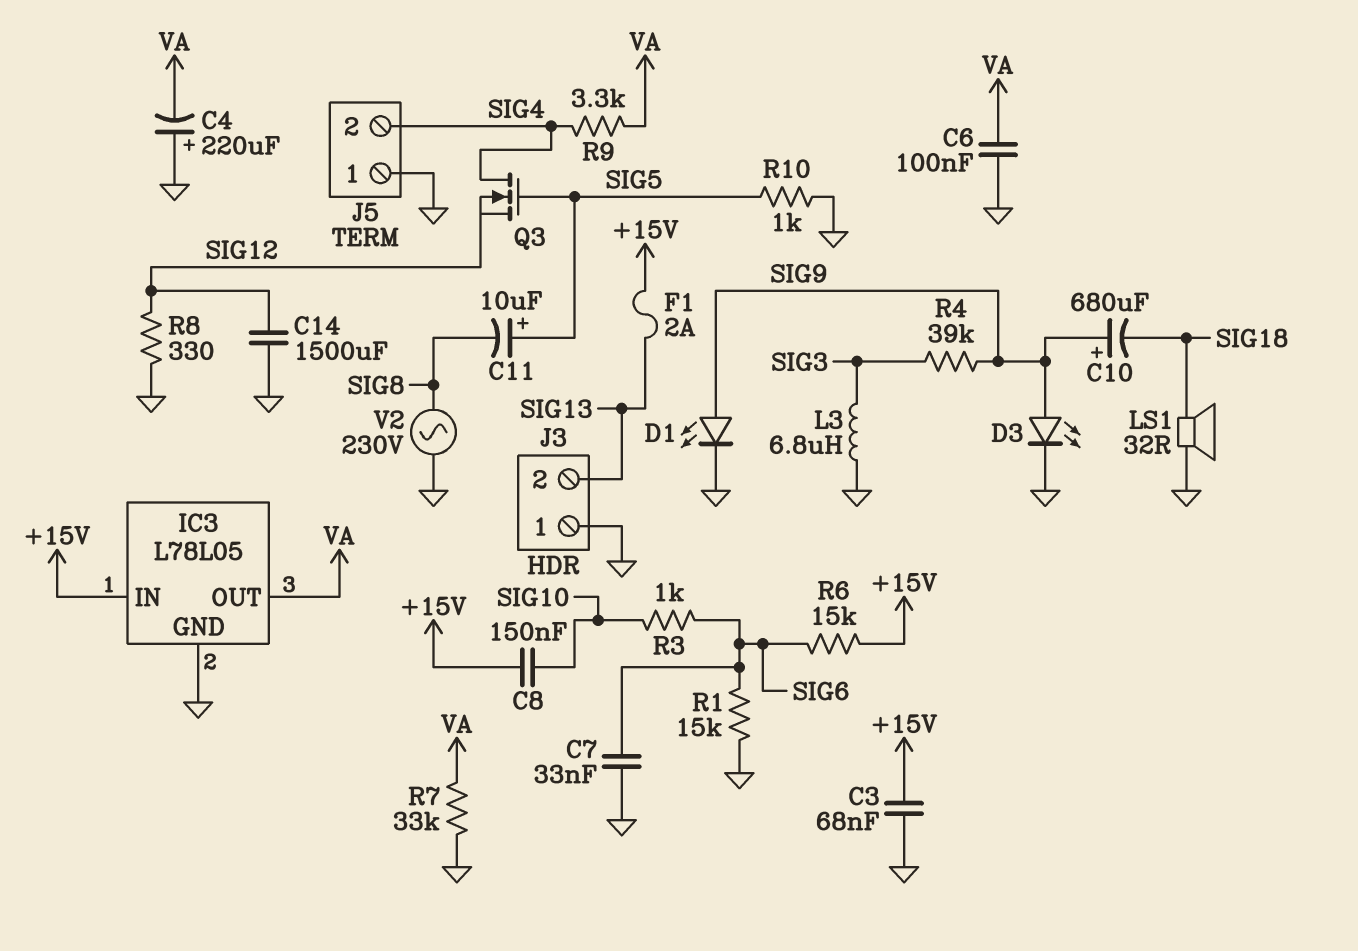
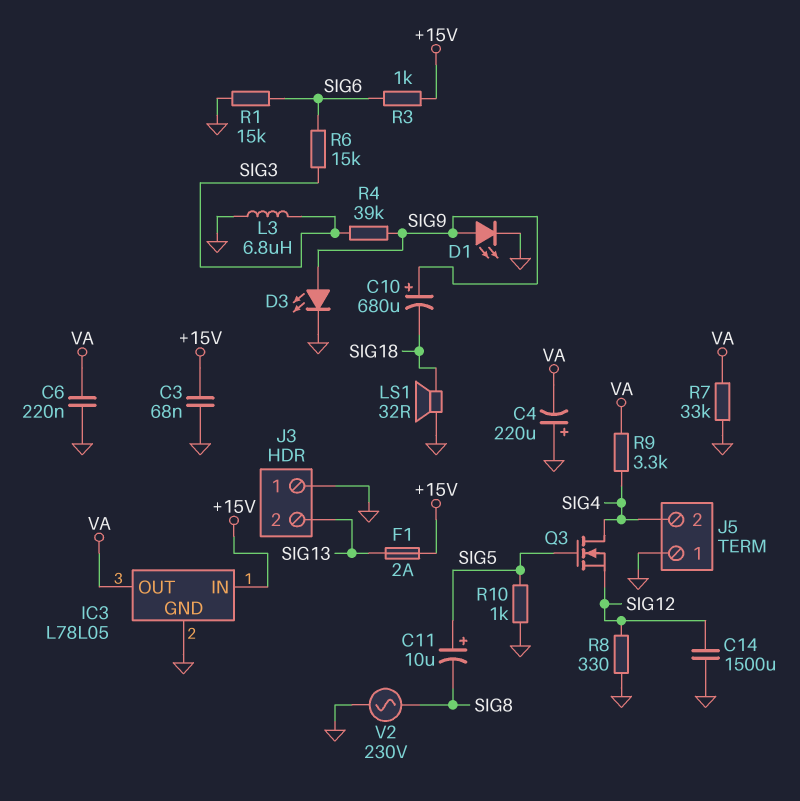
C6: 100nF (GND, VA) -> 220nF (GND, VA)
C7: 33nF (GND, SIG6) -> none
C8: 150nF (+15V, SIG10) -> none
R3: 1k (SIG6, SIG10) -> 1k (+15V, SIG6)
R6: 15k (+15V, SIG6) -> 15k (SIG3, SIG6)

